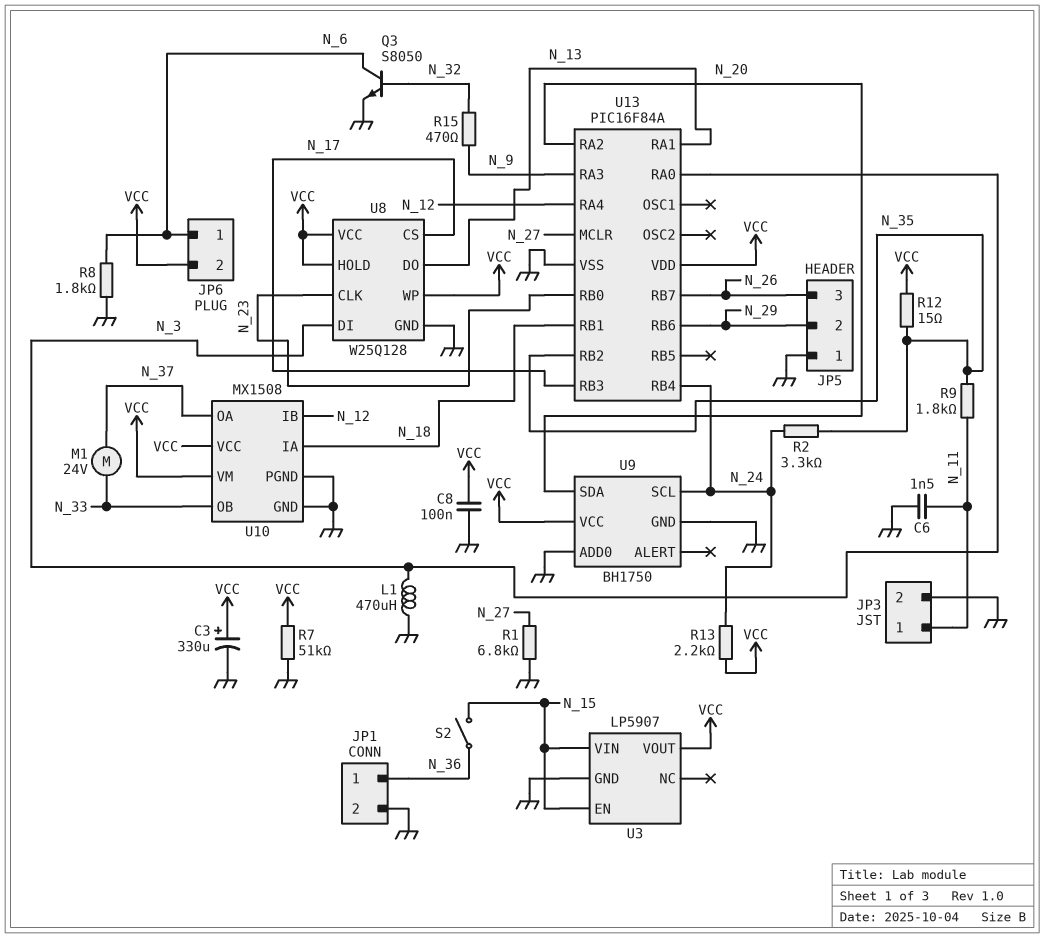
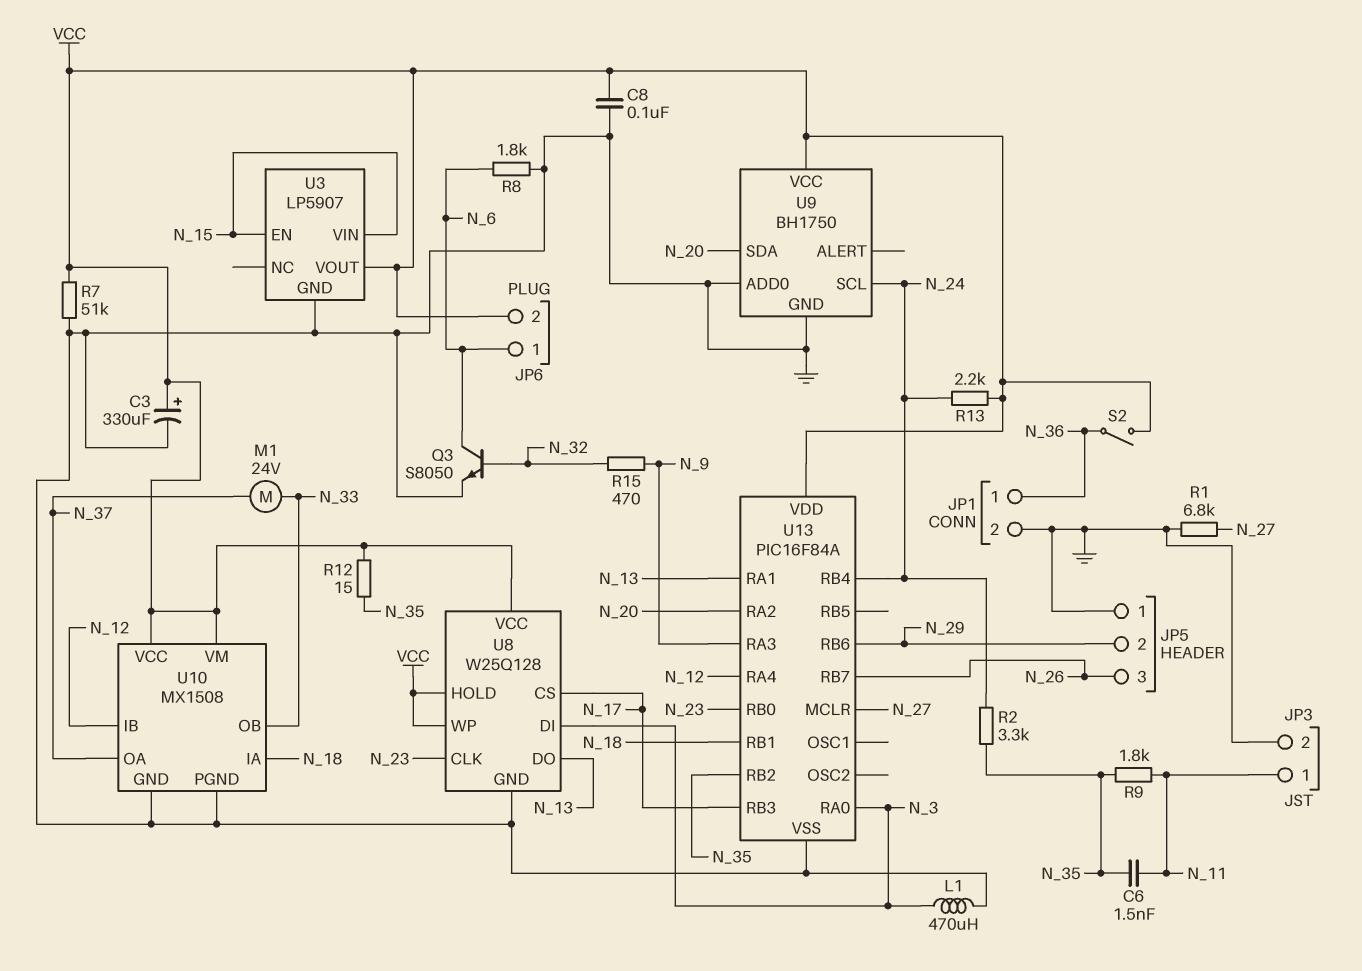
C6: 1.5nF (GND, N_11) -> 1.5nF (N_11, N_35)
S2: switch (N_15, N_36) -> switch (N_36, VCC)

